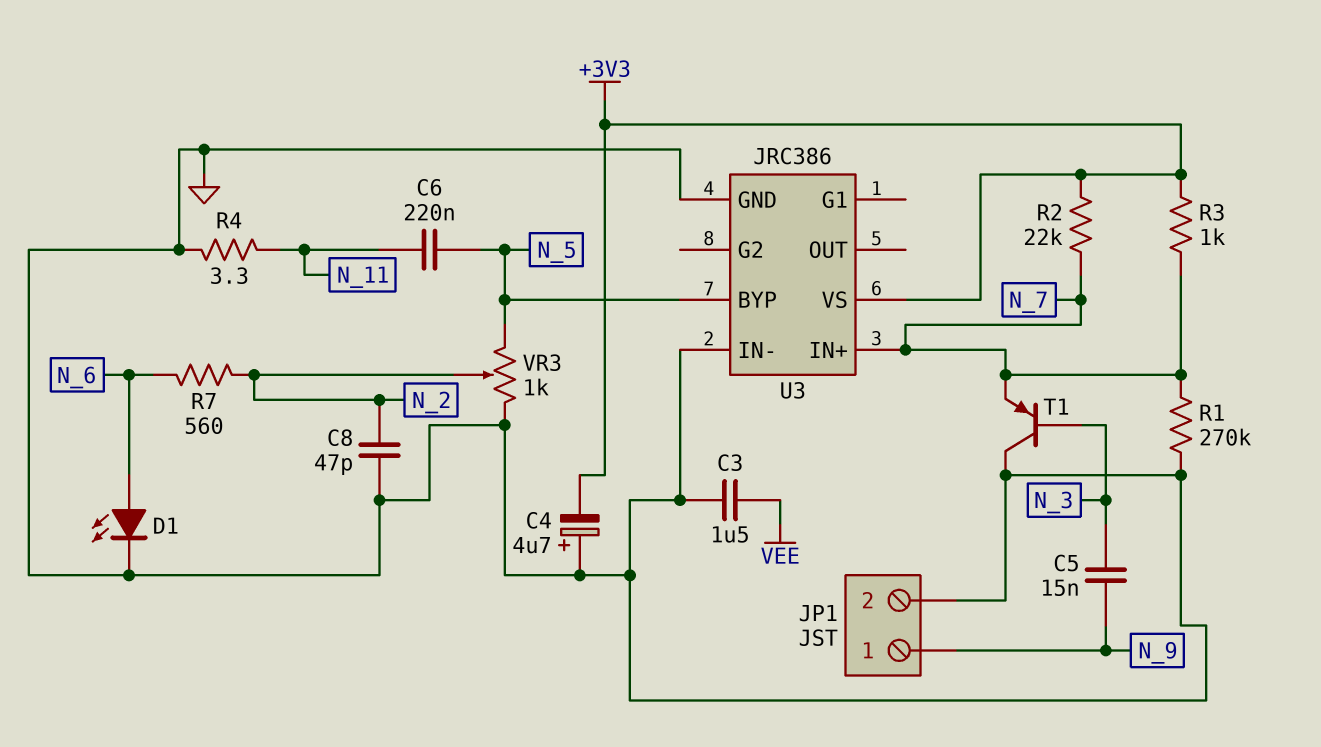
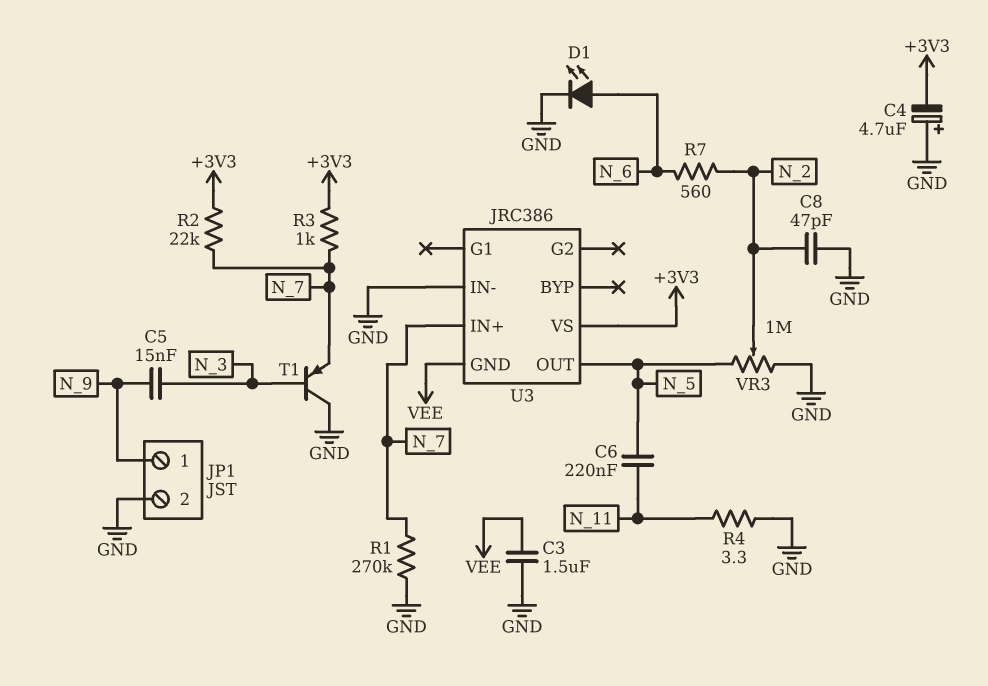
U3 pin BYP: N_5 -> none
U3 pin GND: GND -> VEE
U3 pin OUT: none -> N_5
VR3: 1k (GND, N_5, wiper N_2) -> 1M (GND, N_5, wiper N_2)

